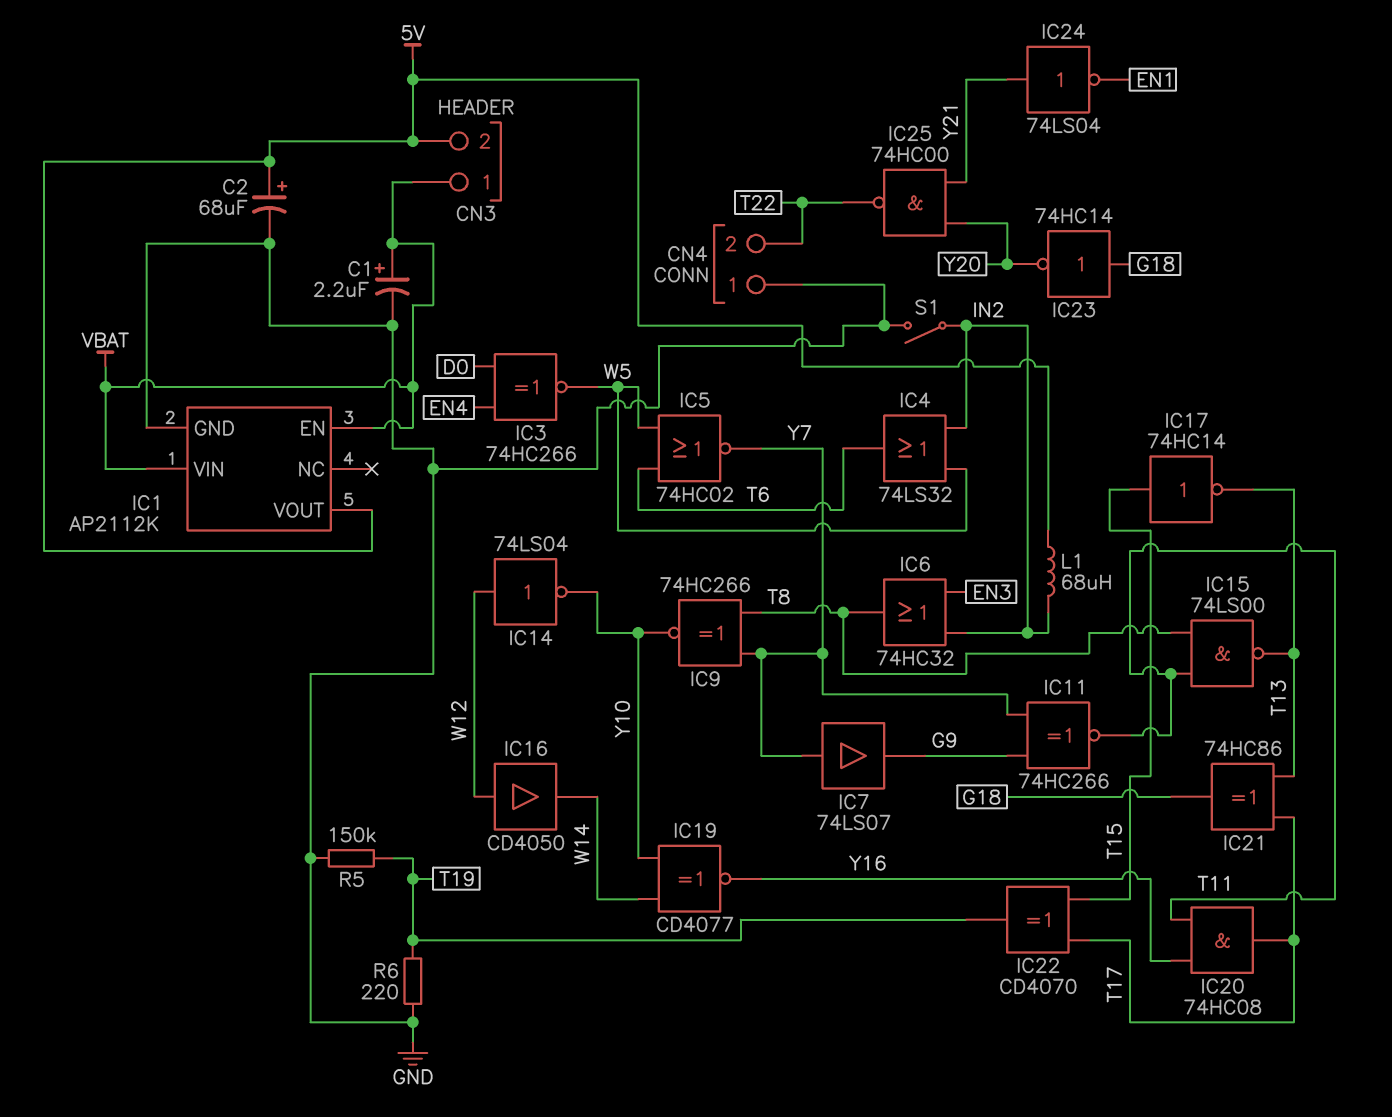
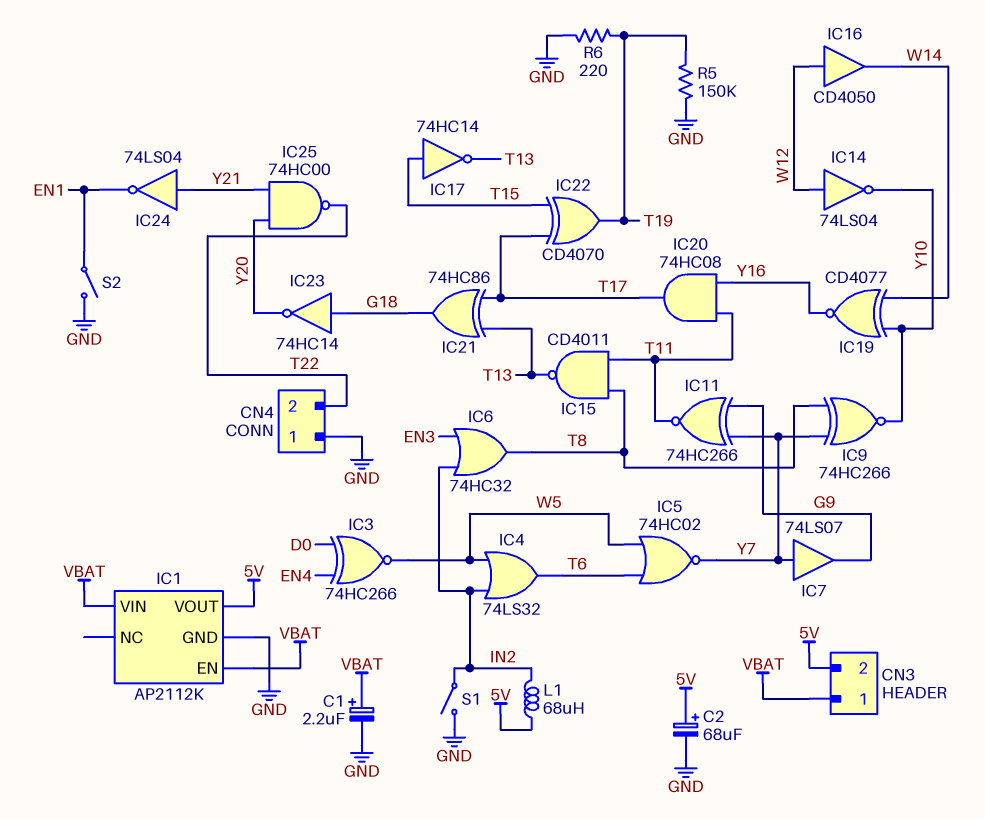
IC15: NAND 74LS00 (in T8, in T11, out T13) -> NAND CD4011 (in T8, in T11, out T13)
S2: none -> switch (EN1, GND)

